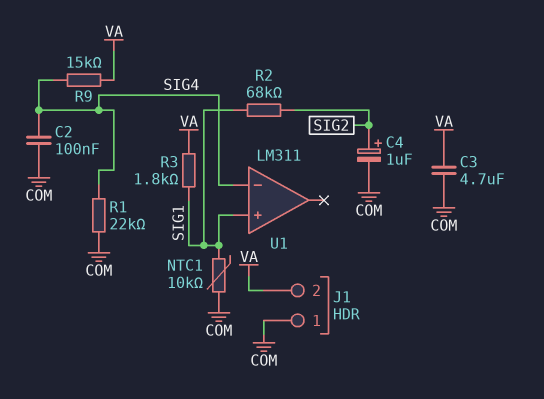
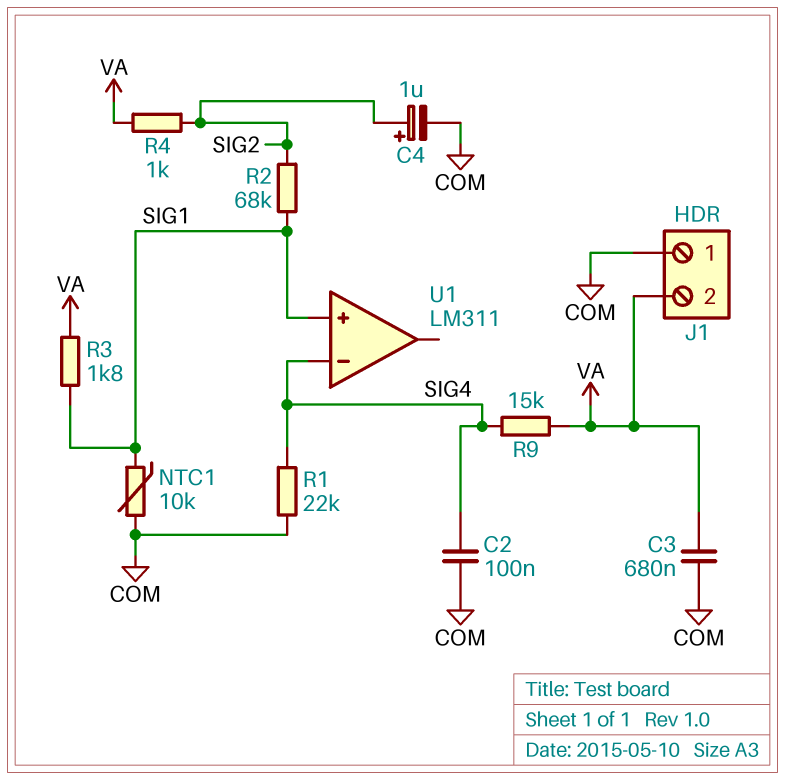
C3: 4.7uF (COM, VA) -> 680nF (COM, VA)
R4: none -> 1k (SIG2, VA)

